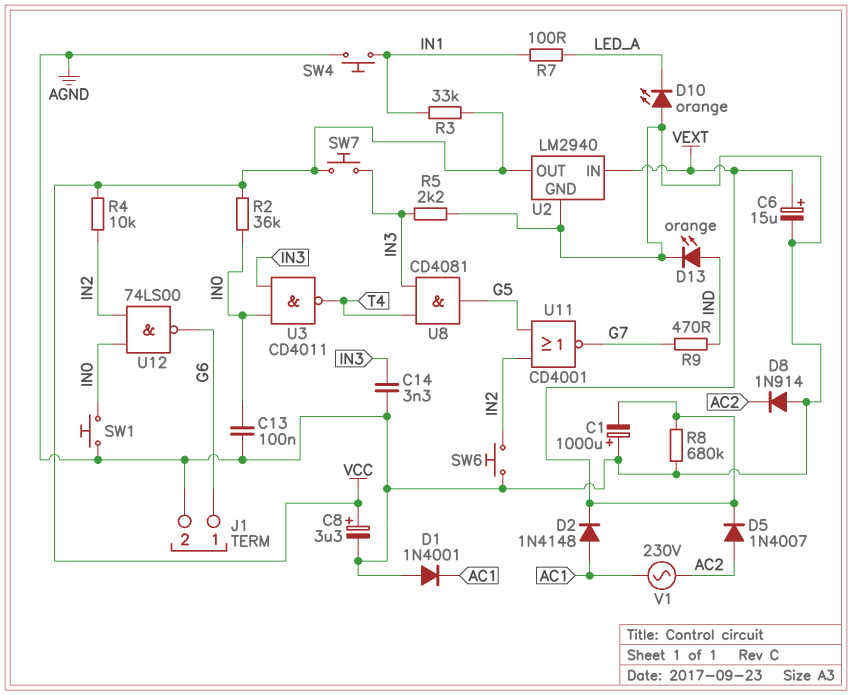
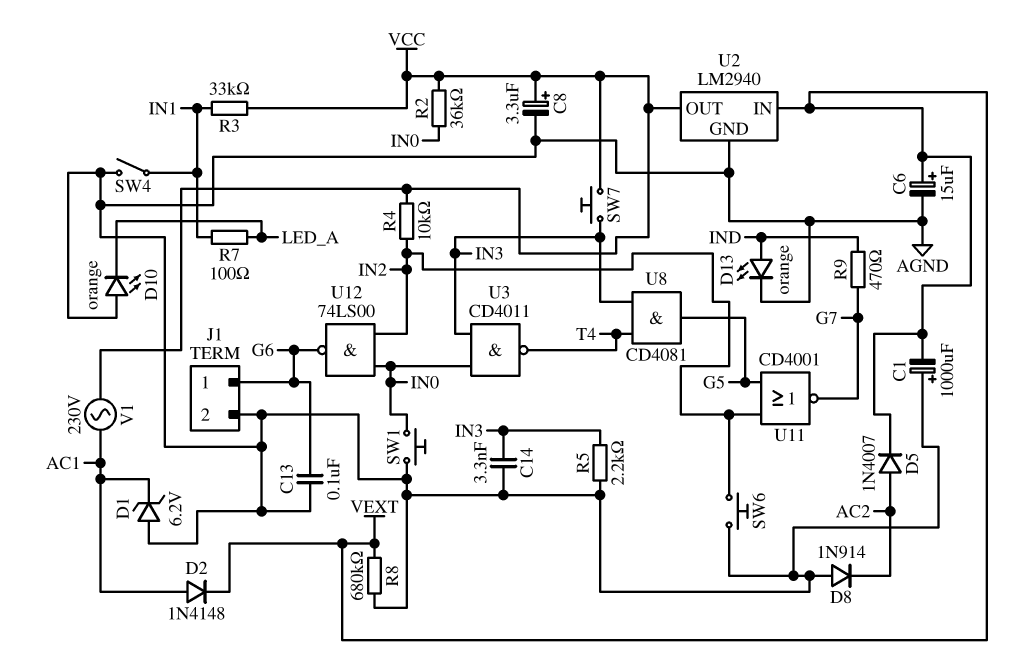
C13: 100nF (AGND, IN0) -> 100nF (AGND, G6)
D1: diode 1N4001 (A AGND, K AC1) -> zener 6.2V (A AGND, K AC1)
SW4: button (AGND, IN1) -> switch (AGND, IN1)
V1: AC 230V (AC1, AC2) -> AC 230V (AC1, VCC)

